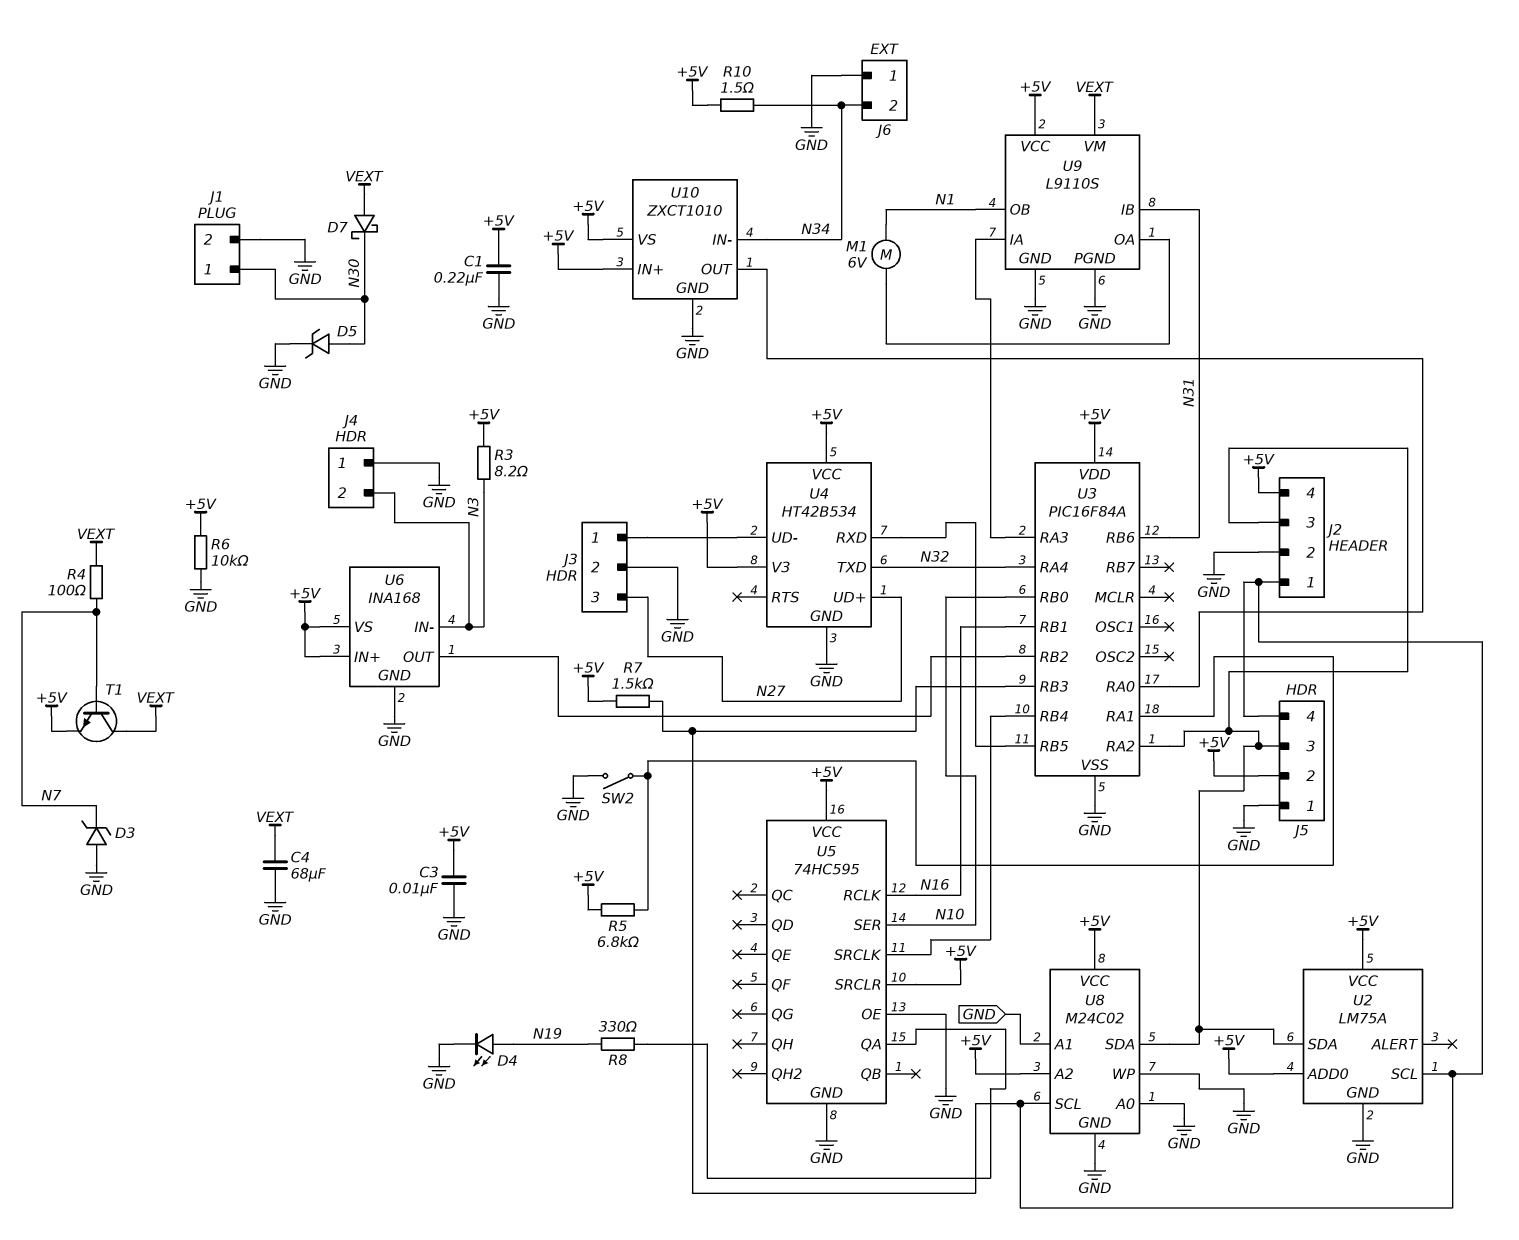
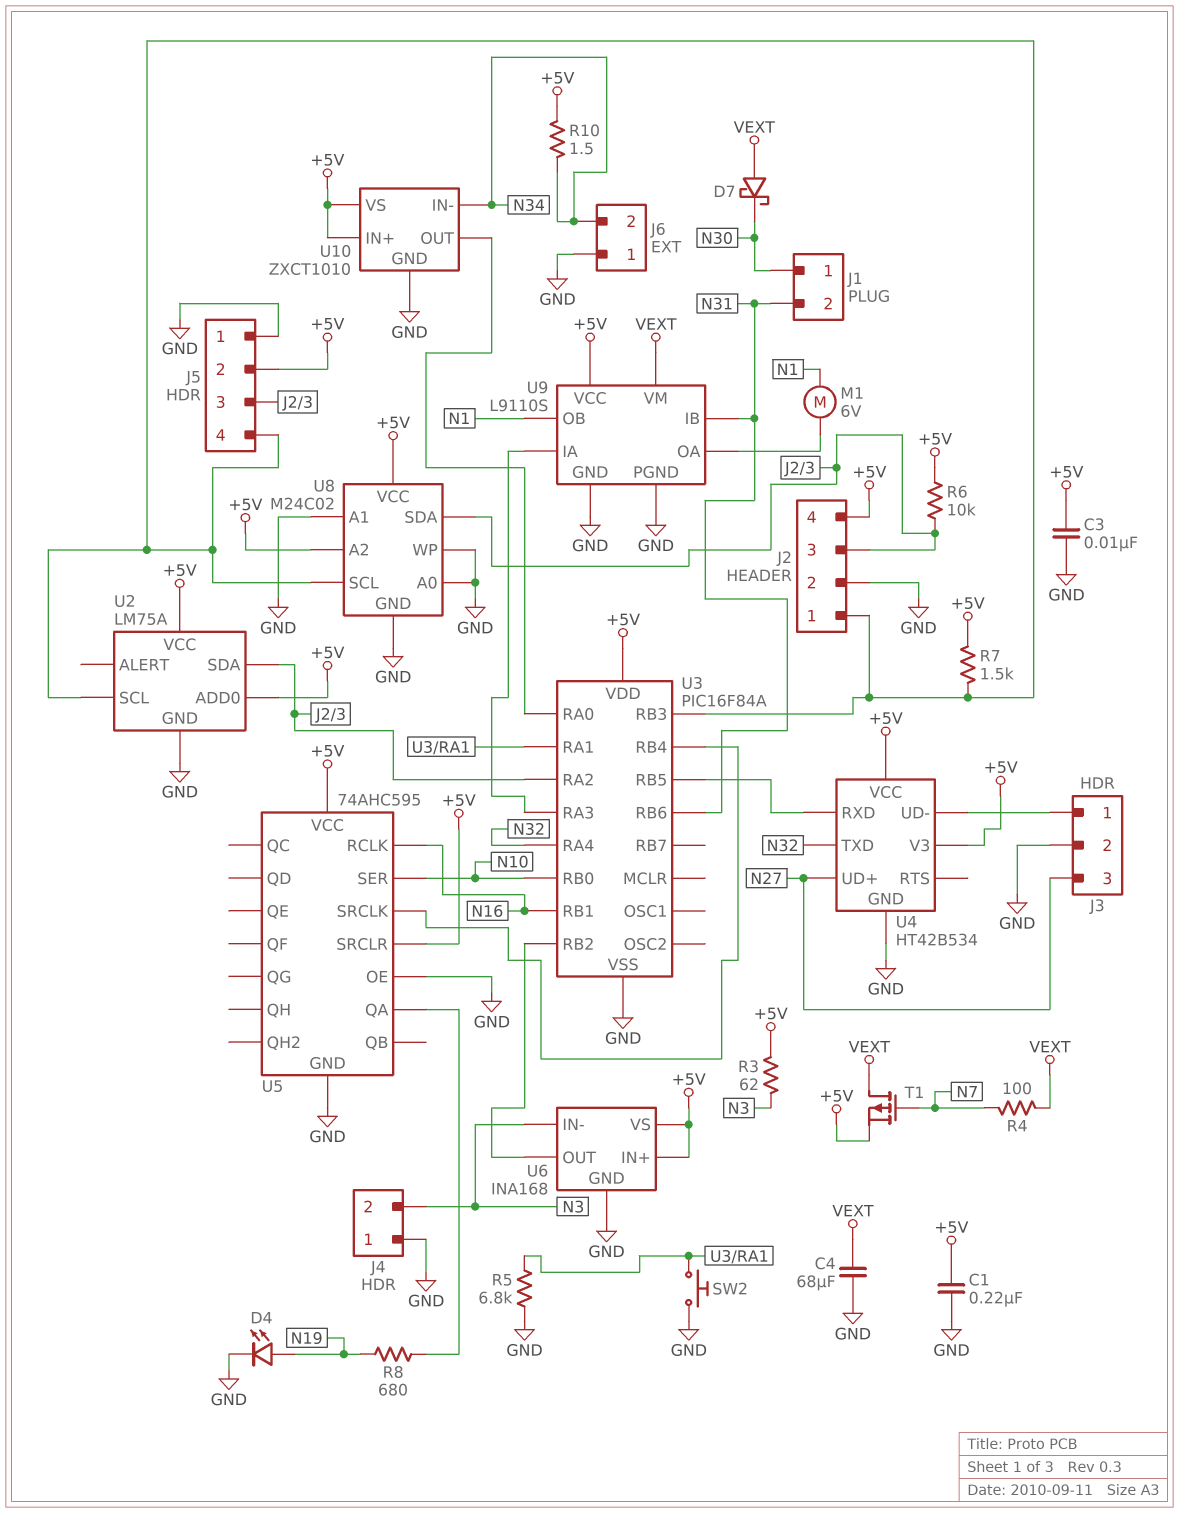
D3: zener (A GND, K N7) -> none
D5: zener (A N30, K GND) -> none
J1 pin 2: GND -> N31
R3: 8.2 (+5V, N3) -> 62 (+5V, N3)
R5: 6.8k (+5V, U3/RA1) -> 6.8k (GND, U3/RA1)
R6: 10k (+5V, GND) -> 10k (+5V, J2/3)
R8: 330 (N19, U5/QA) -> 680 (N19, U5/QA)
SW2: switch (GND, U3/RA1) -> button (GND, U3/RA1)
T1: NPN (B N7, C VEXT, E +5V) -> PMOS (G N7, D VEXT, S +5V)
U5: 74HC595 -> 74AHC595

